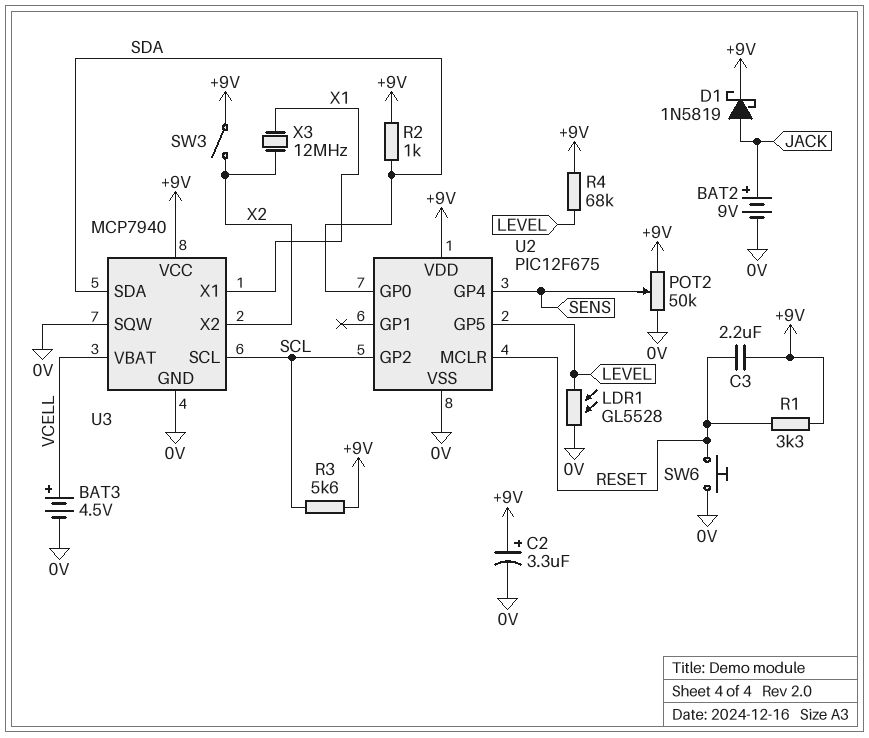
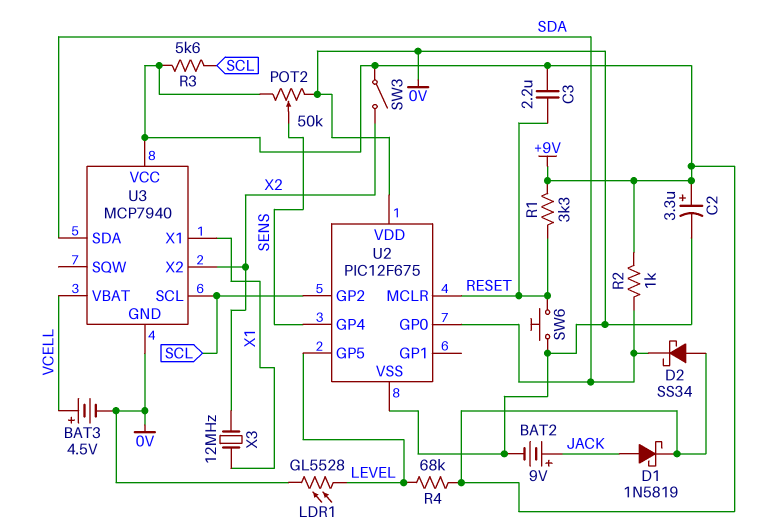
D2: none -> schottky SS34 (A +9V, K SDA)
U2 pin VDD: +9V -> 0V
U3 pin SQW: 0V -> none

